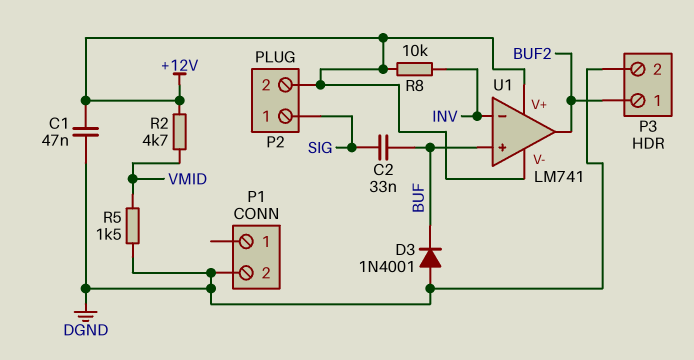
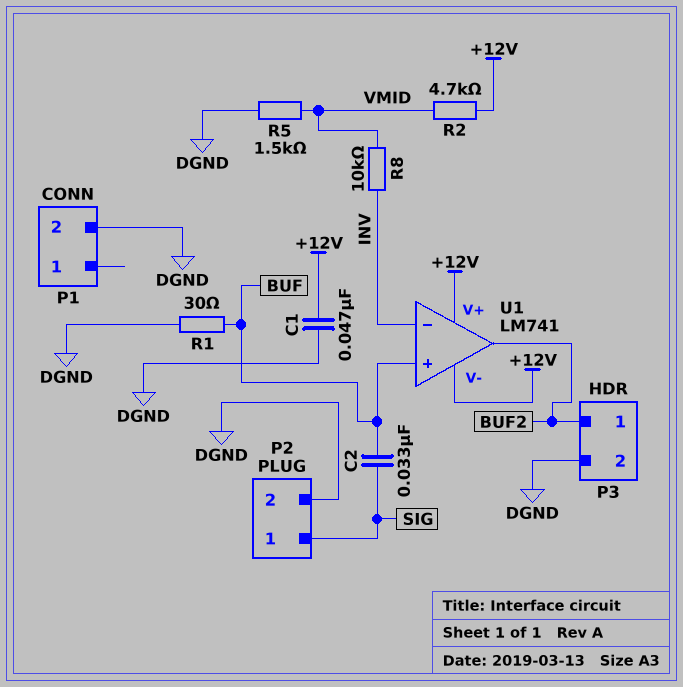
D3: diode 1N4001 (A DGND, K BUF) -> none
P2 pin 2: +12V -> DGND
R1: none -> 30 (BUF, DGND)
R8: 10k (+12V, INV) -> 10k (INV, VMID)

